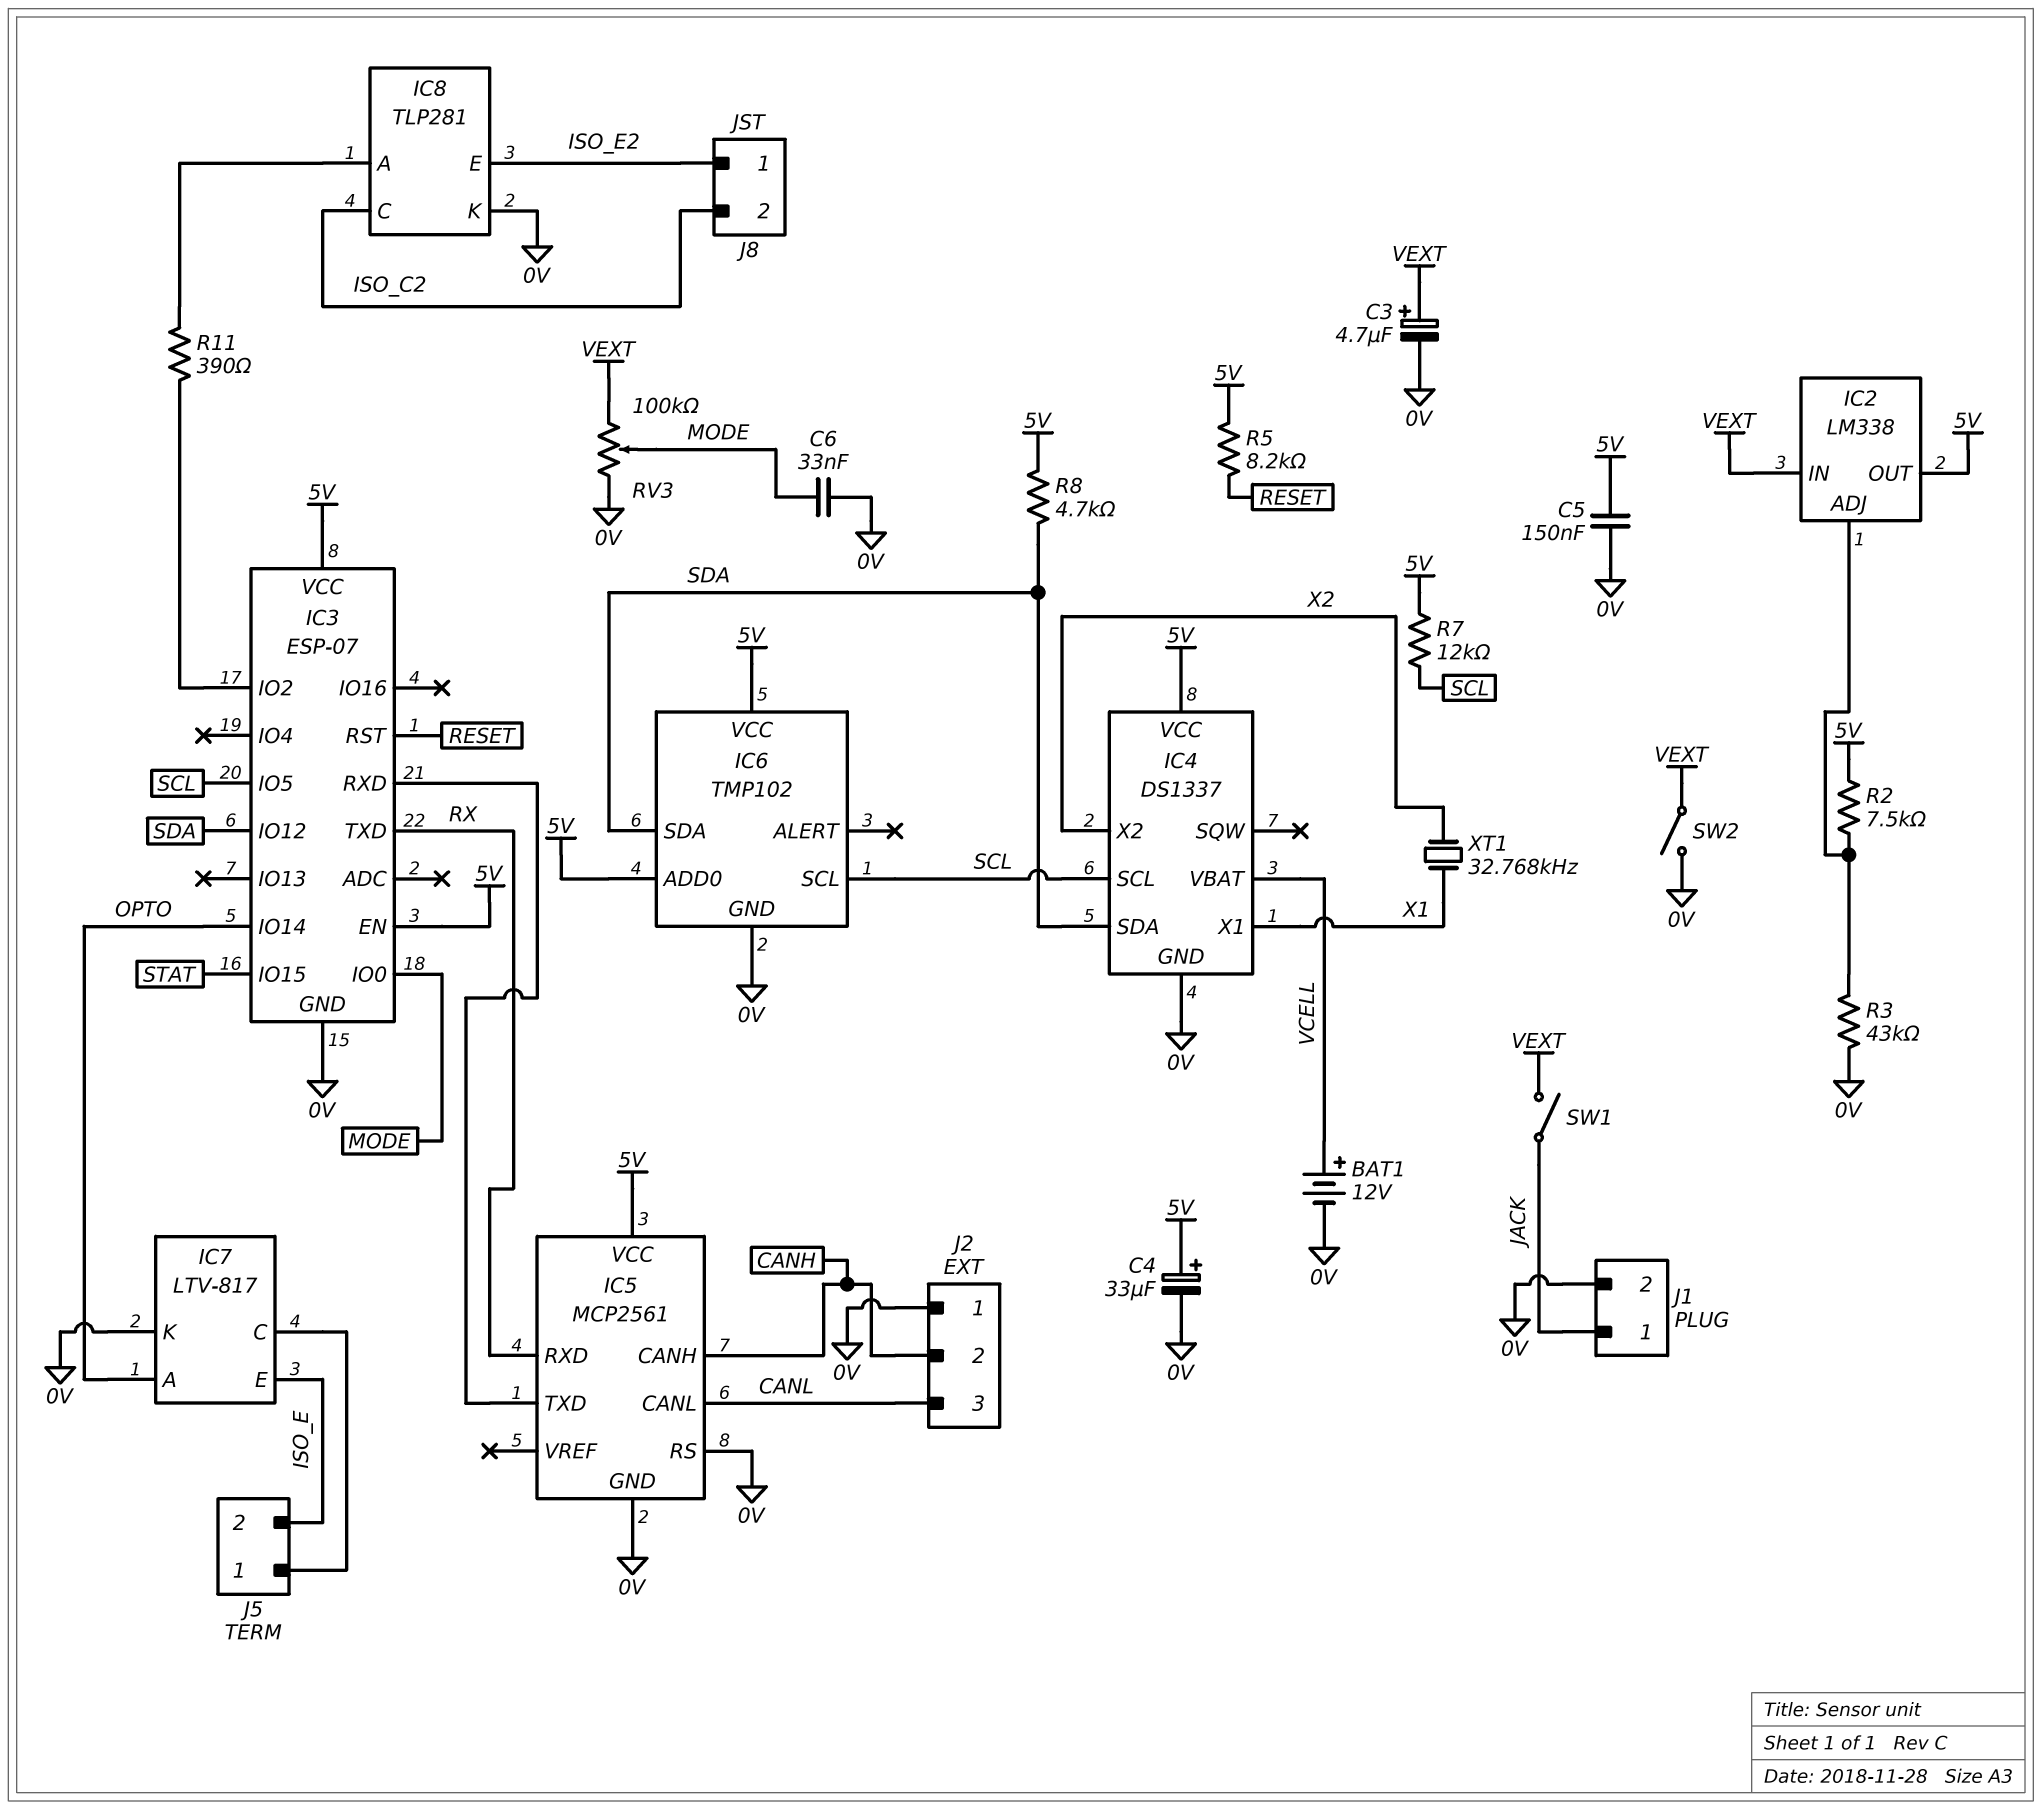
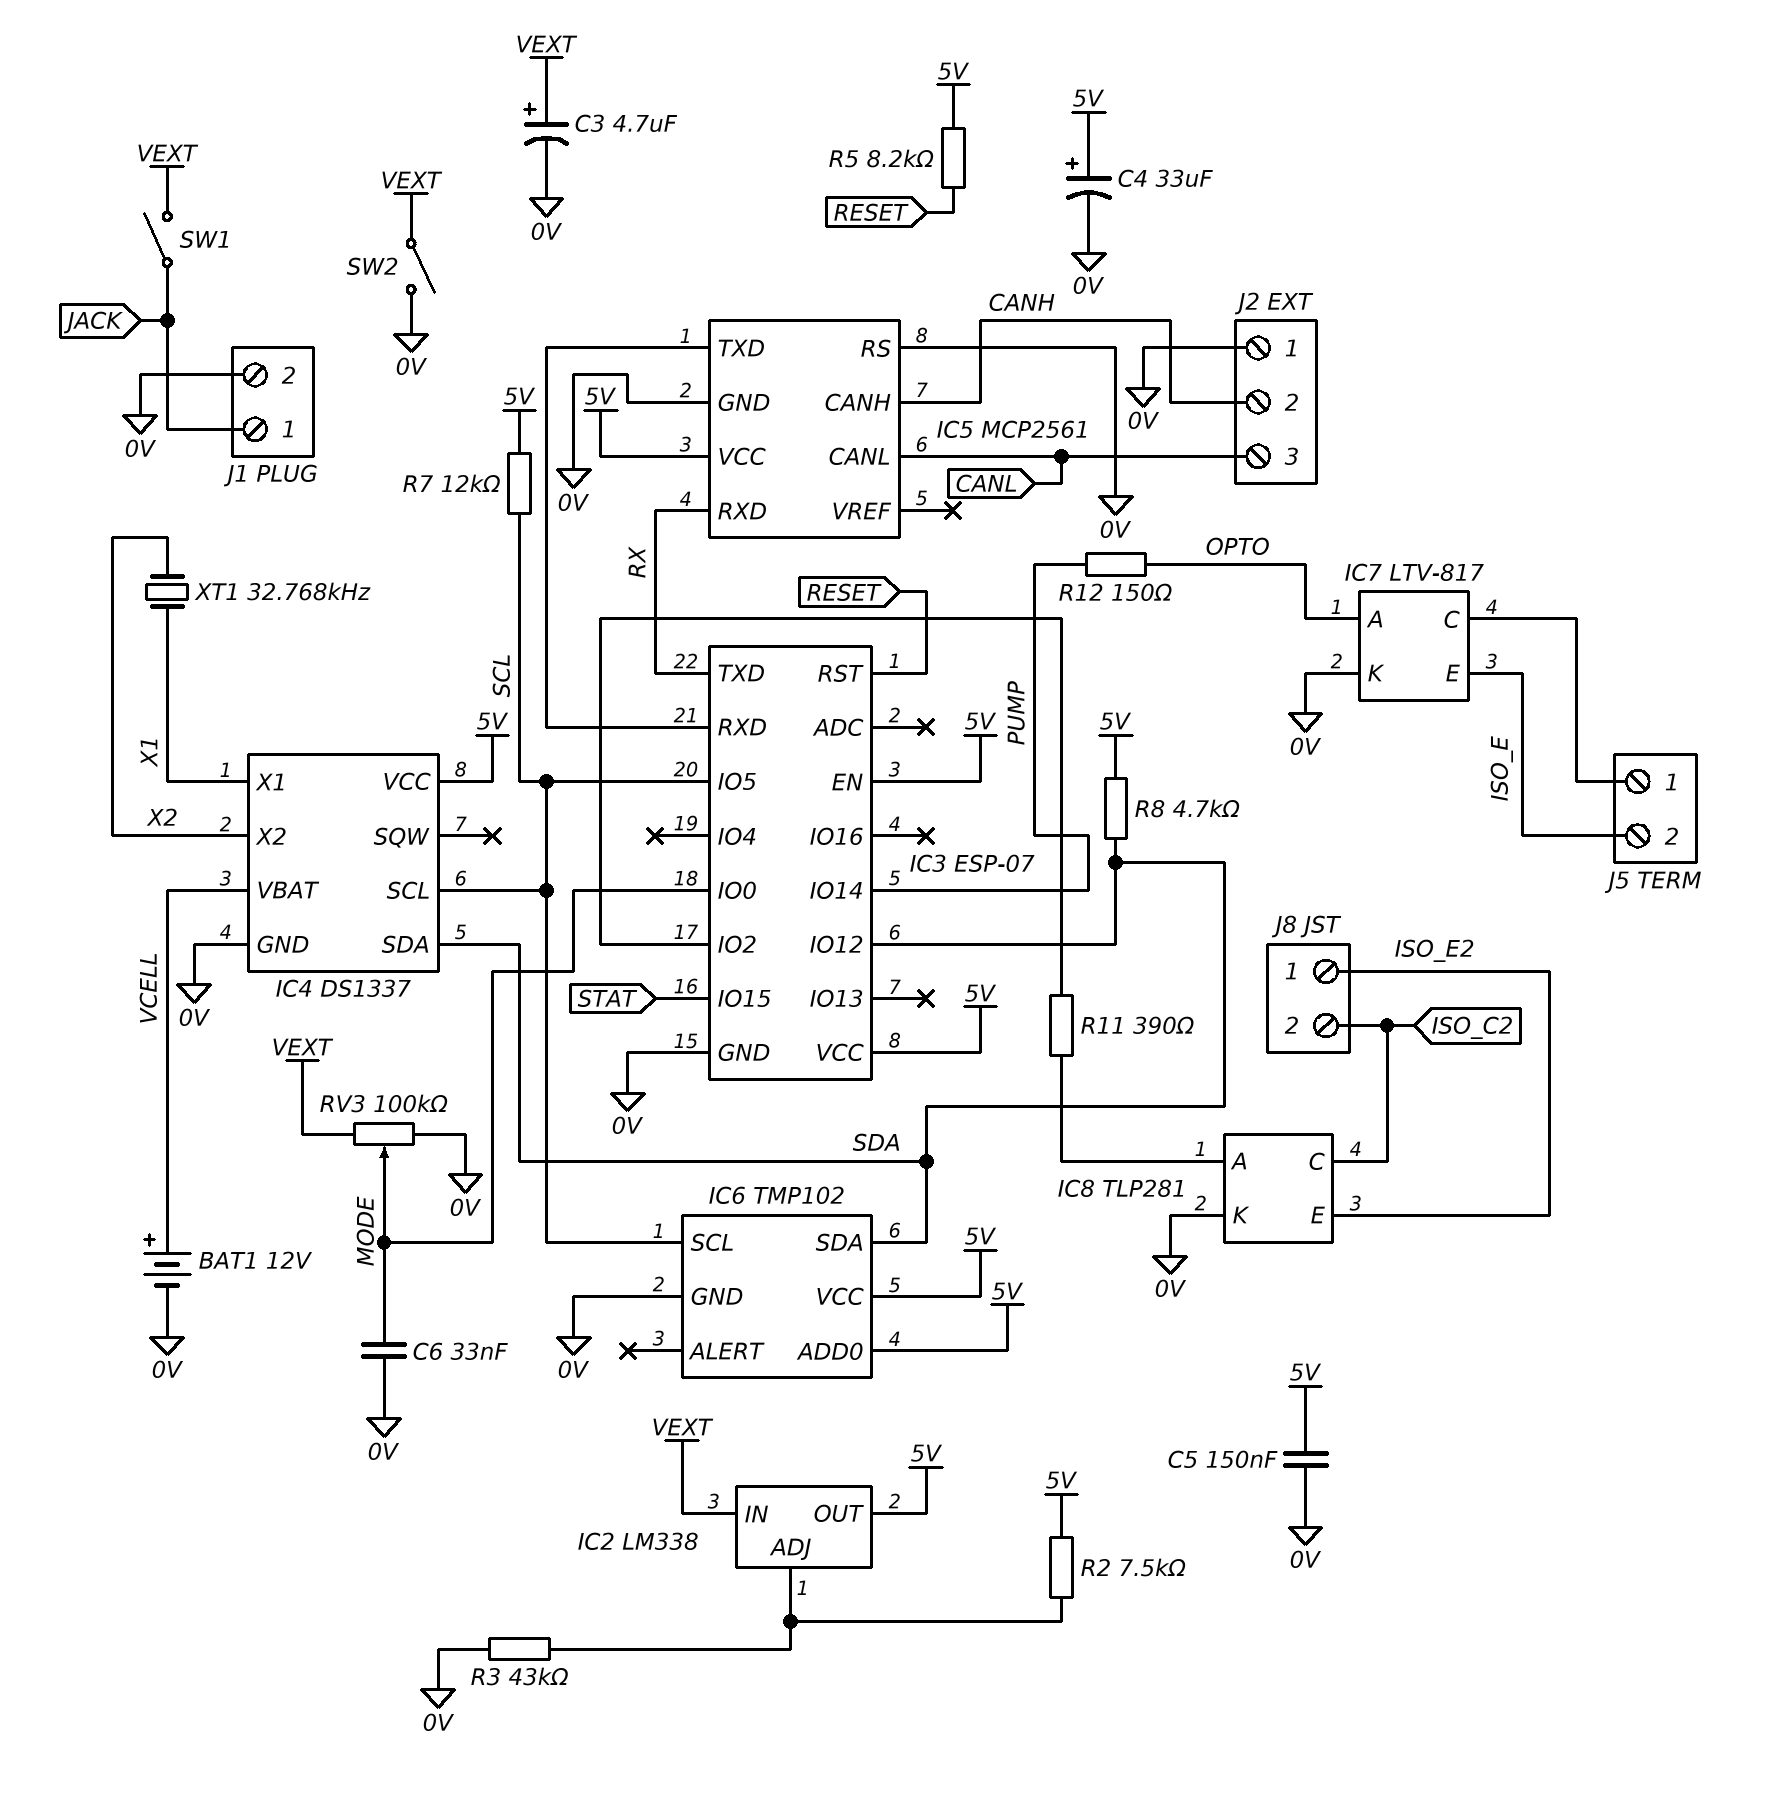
IC3 pin IO14: OPTO -> PUMP
R12: none -> 150 (OPTO, PUMP)

